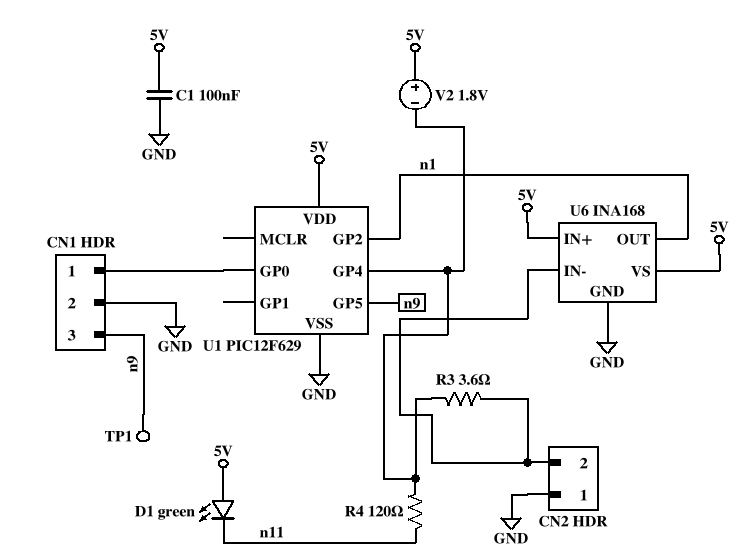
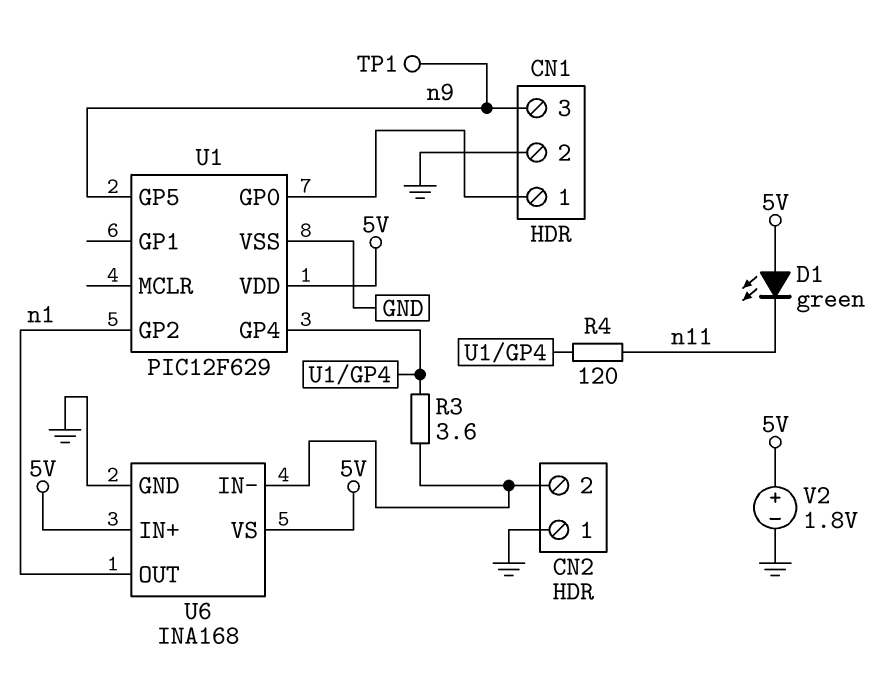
C1: 100nF (5V, GND) -> none
V2: 1.8V (plus 5V, minus U1/GP4) -> 1.8V (plus 5V, minus GND)

